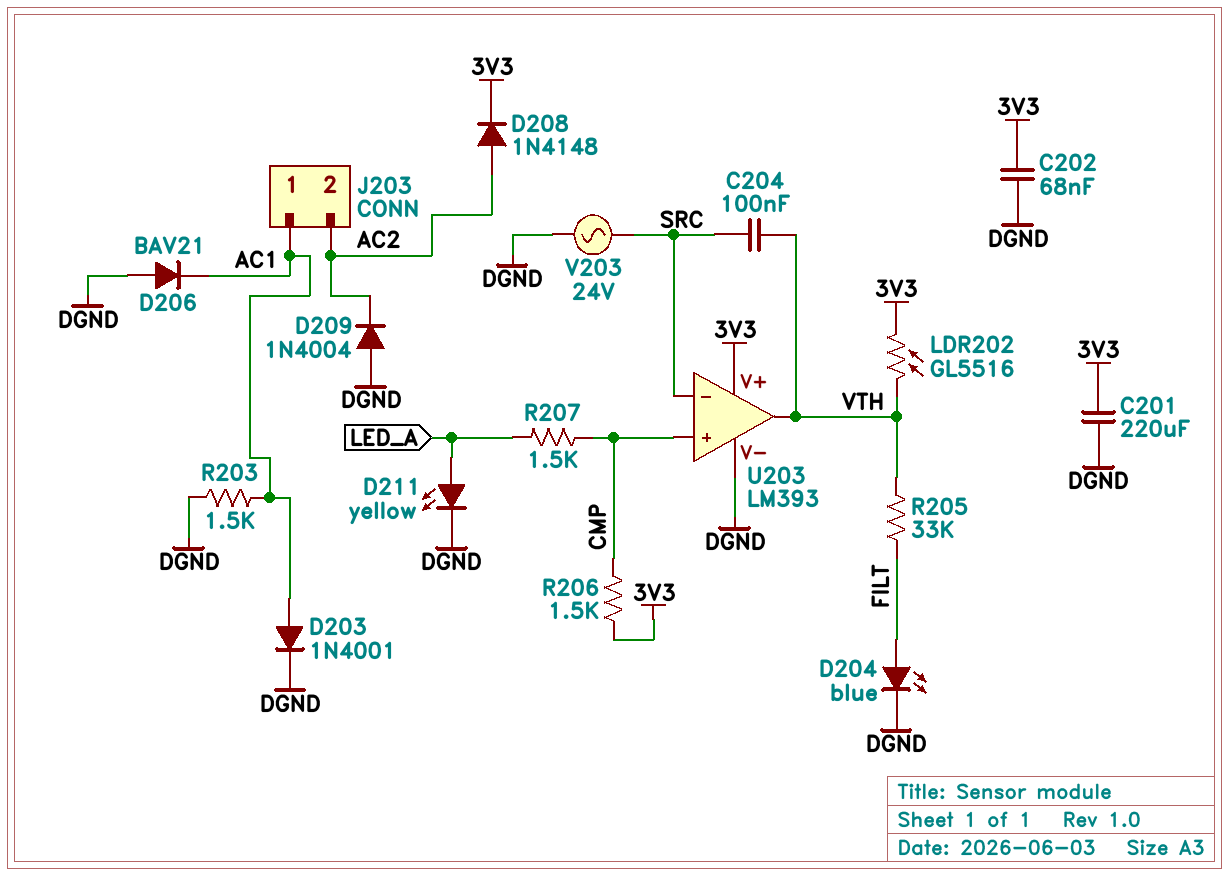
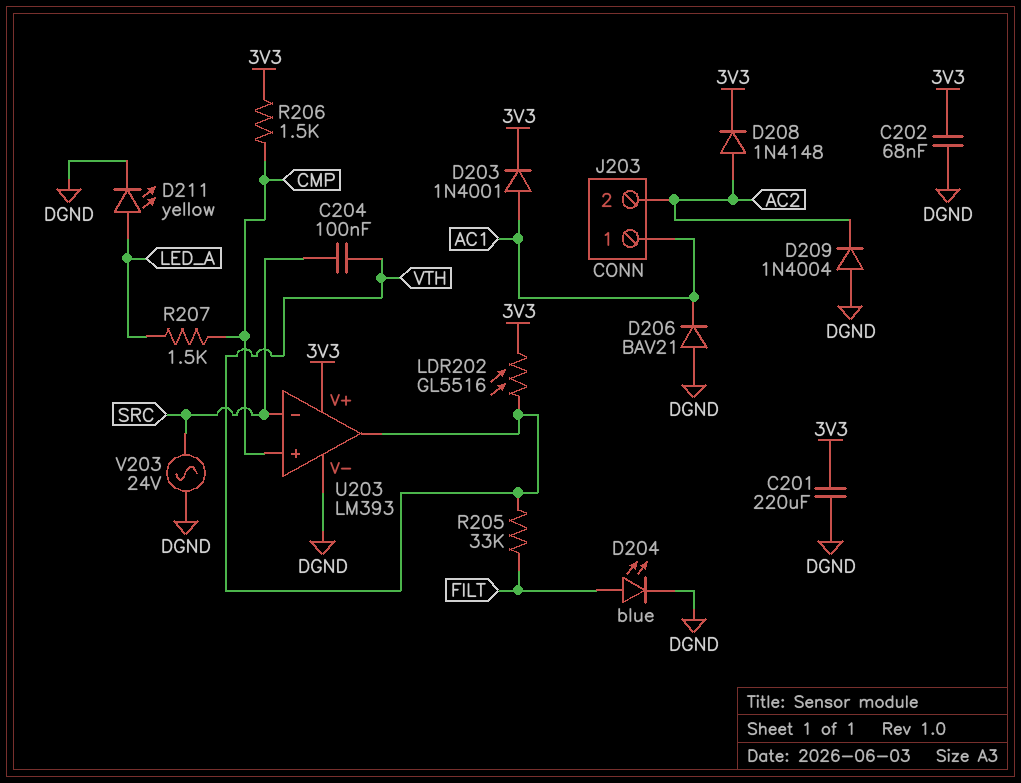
D203: diode 1N4001 (A AC1, K DGND) -> diode 1N4001 (A AC1, K 3V3)
R203: 1.5k (AC1, DGND) -> none

